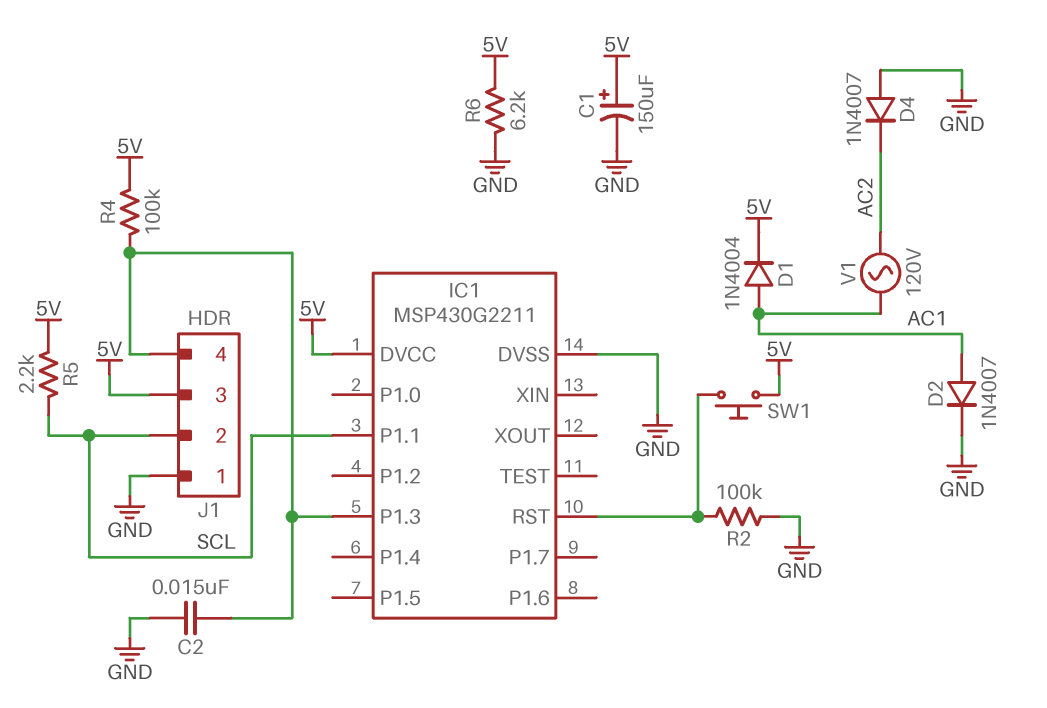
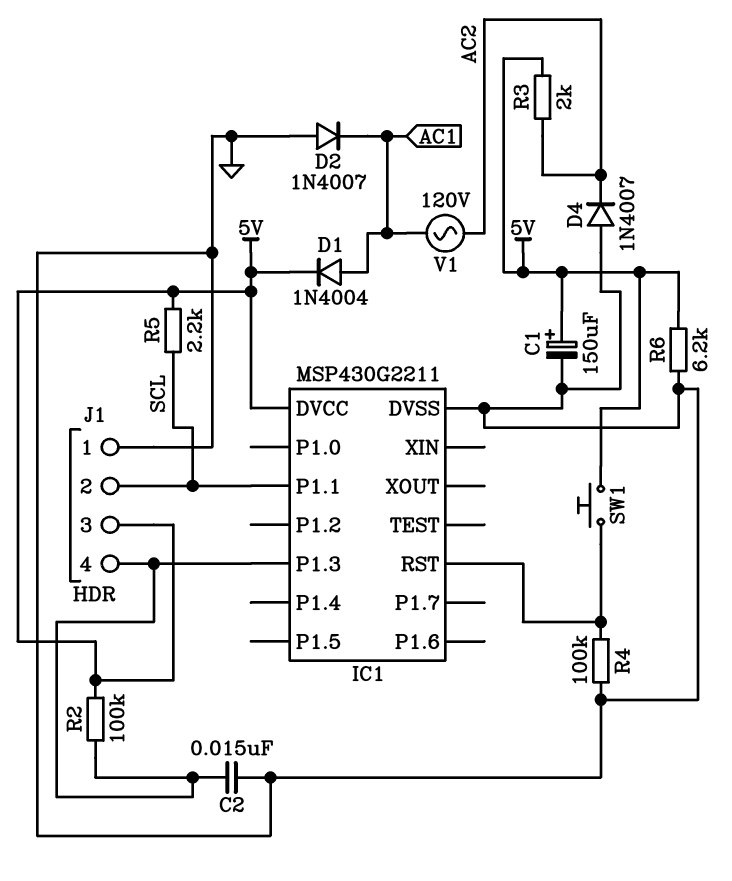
D2: diode 1N4007 (A AC1, K GND) -> diode 1N4007 (A GND, K AC1)
R2: 100k (GND, IC1/RST) -> 100k (5V, IC1/P1.3)
R3: none -> 2k (5V, AC2)
R4: 100k (5V, IC1/P1.3) -> 100k (GND, IC1/RST)

